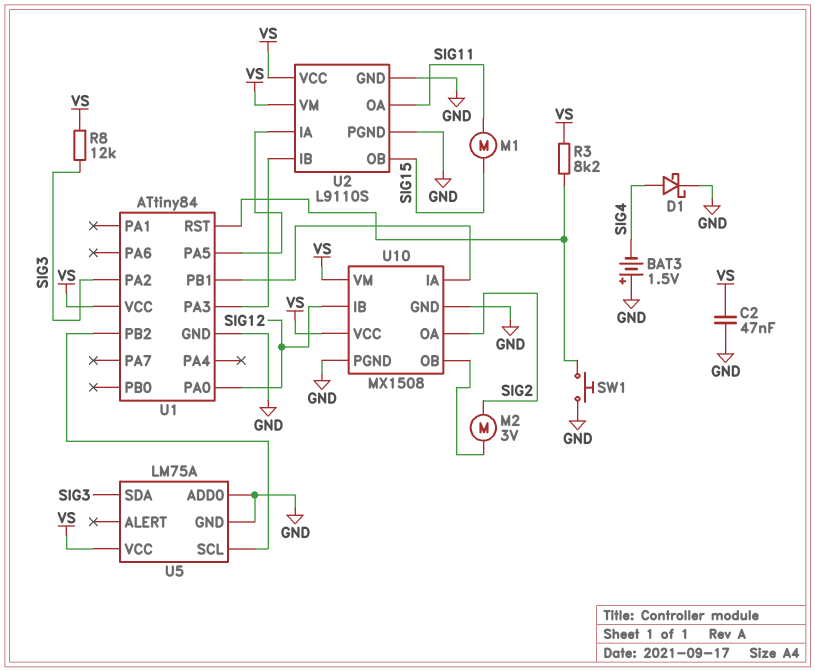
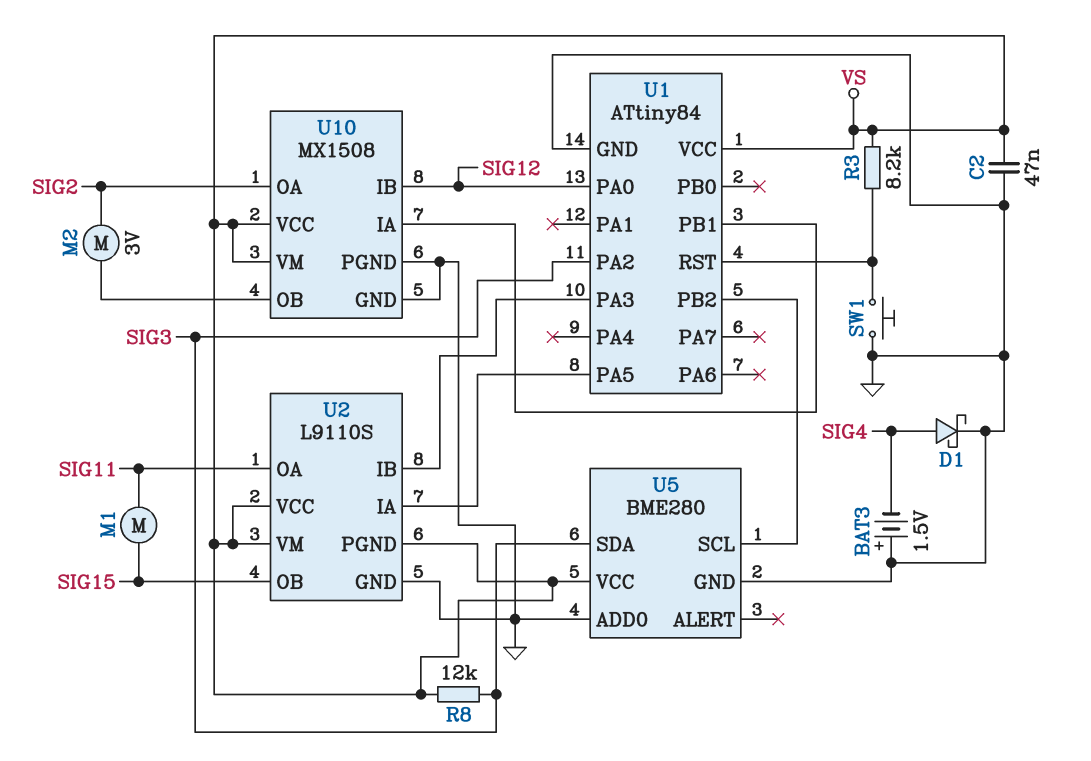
U2 pin PGND: GND -> VS
U5: LM75A -> BME280

